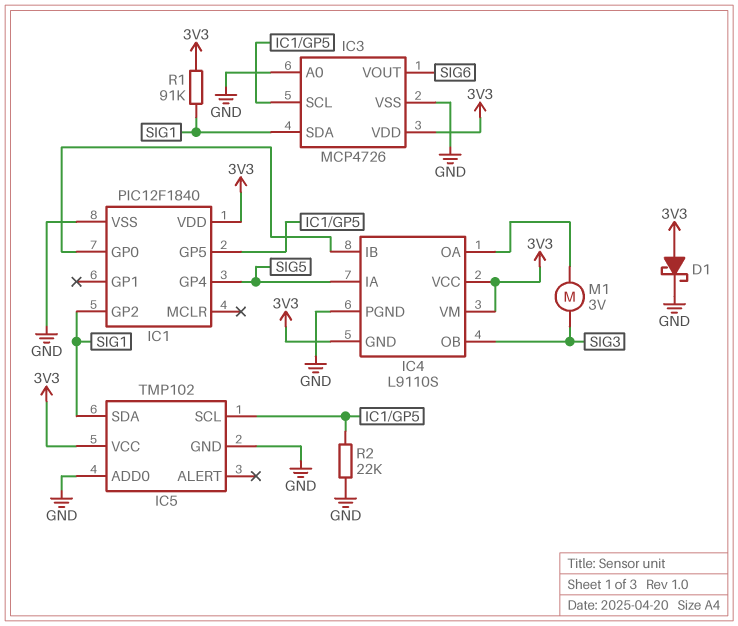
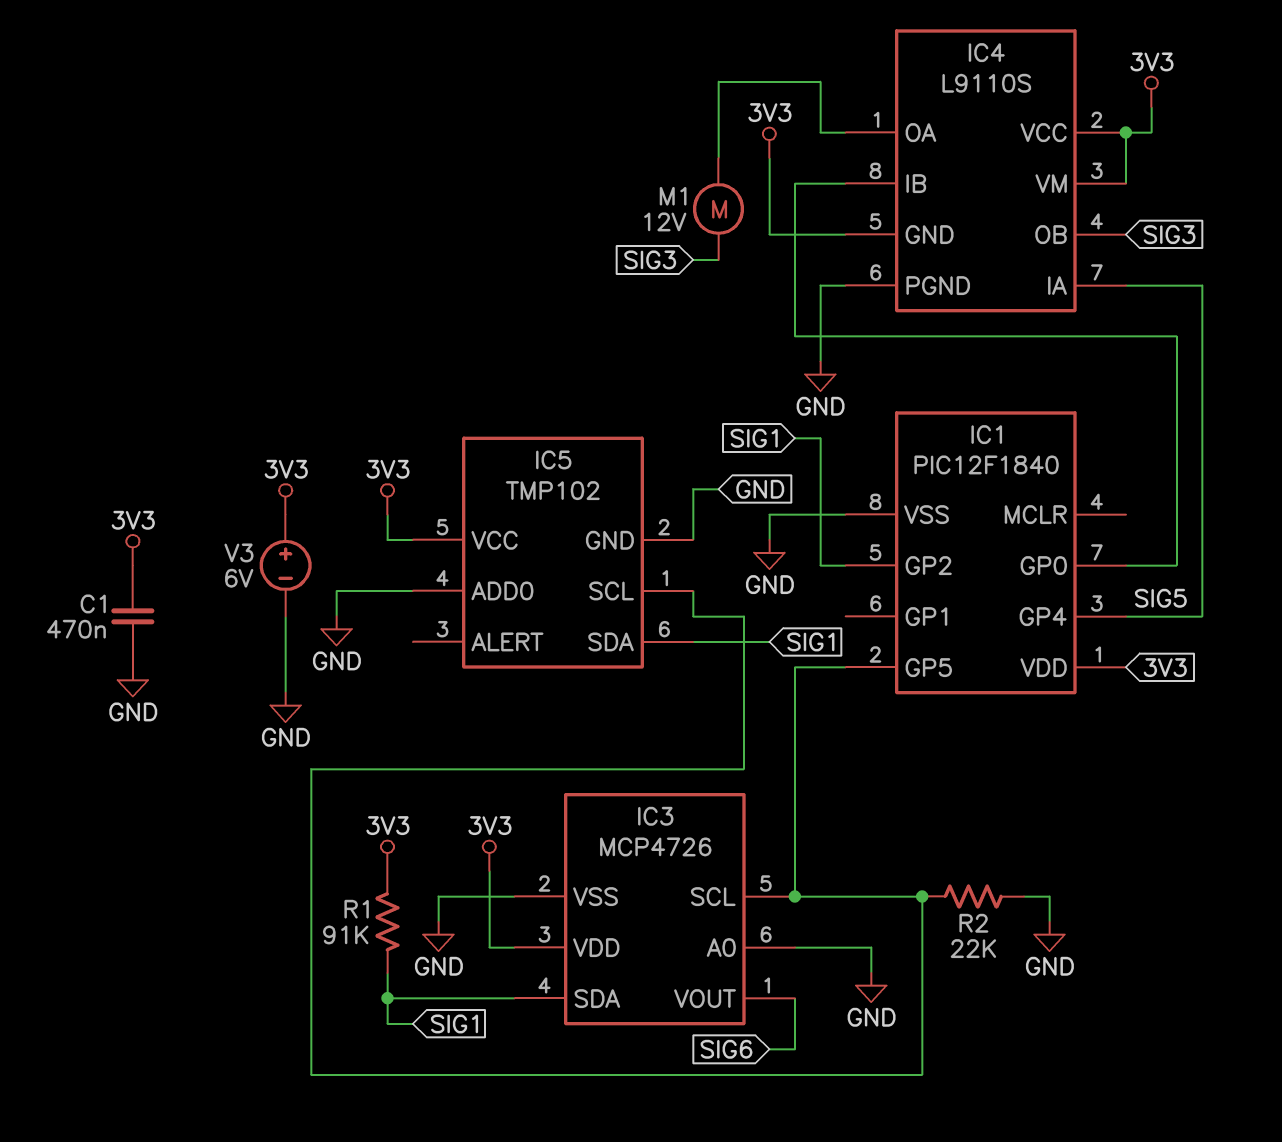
C1: none -> 470nF (3V3, GND)
D1: schottky (A 3V3, K GND) -> none
M1: motor 3V (IC4/OA, SIG3) -> motor 12V (IC4/OA, SIG3)
V3: none -> 6V (plus 3V3, minus GND)

